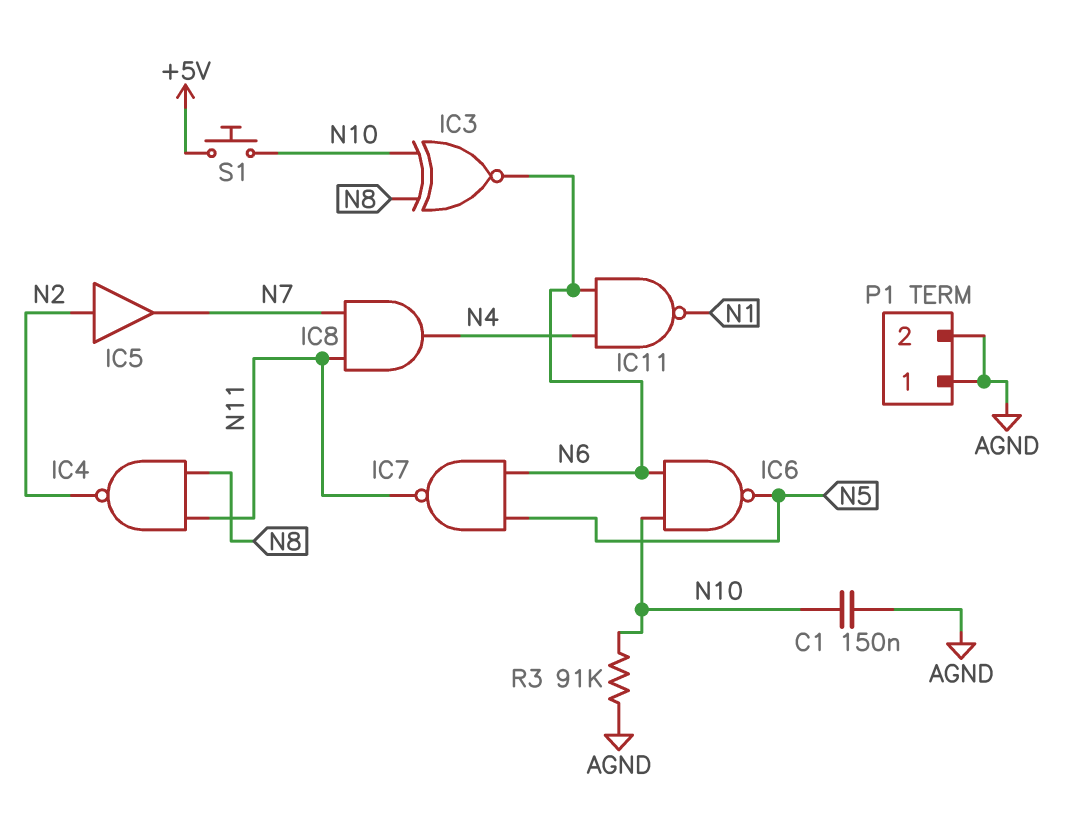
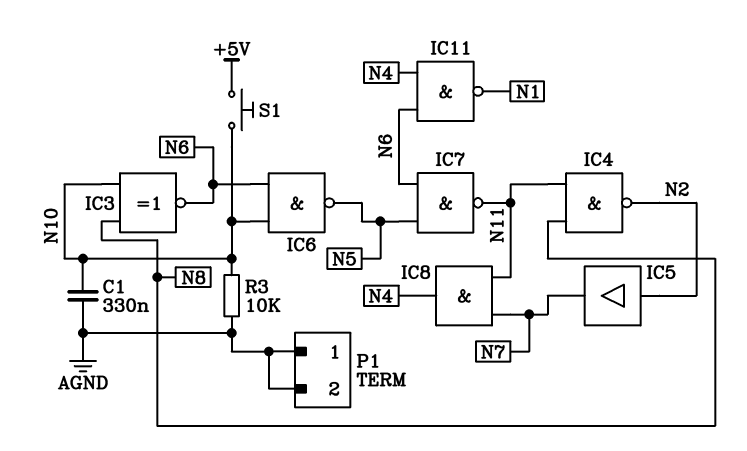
C1: 150nF (AGND, N10) -> 330nF (AGND, N10)
R3: 91k (AGND, N10) -> 10k (AGND, N10)

